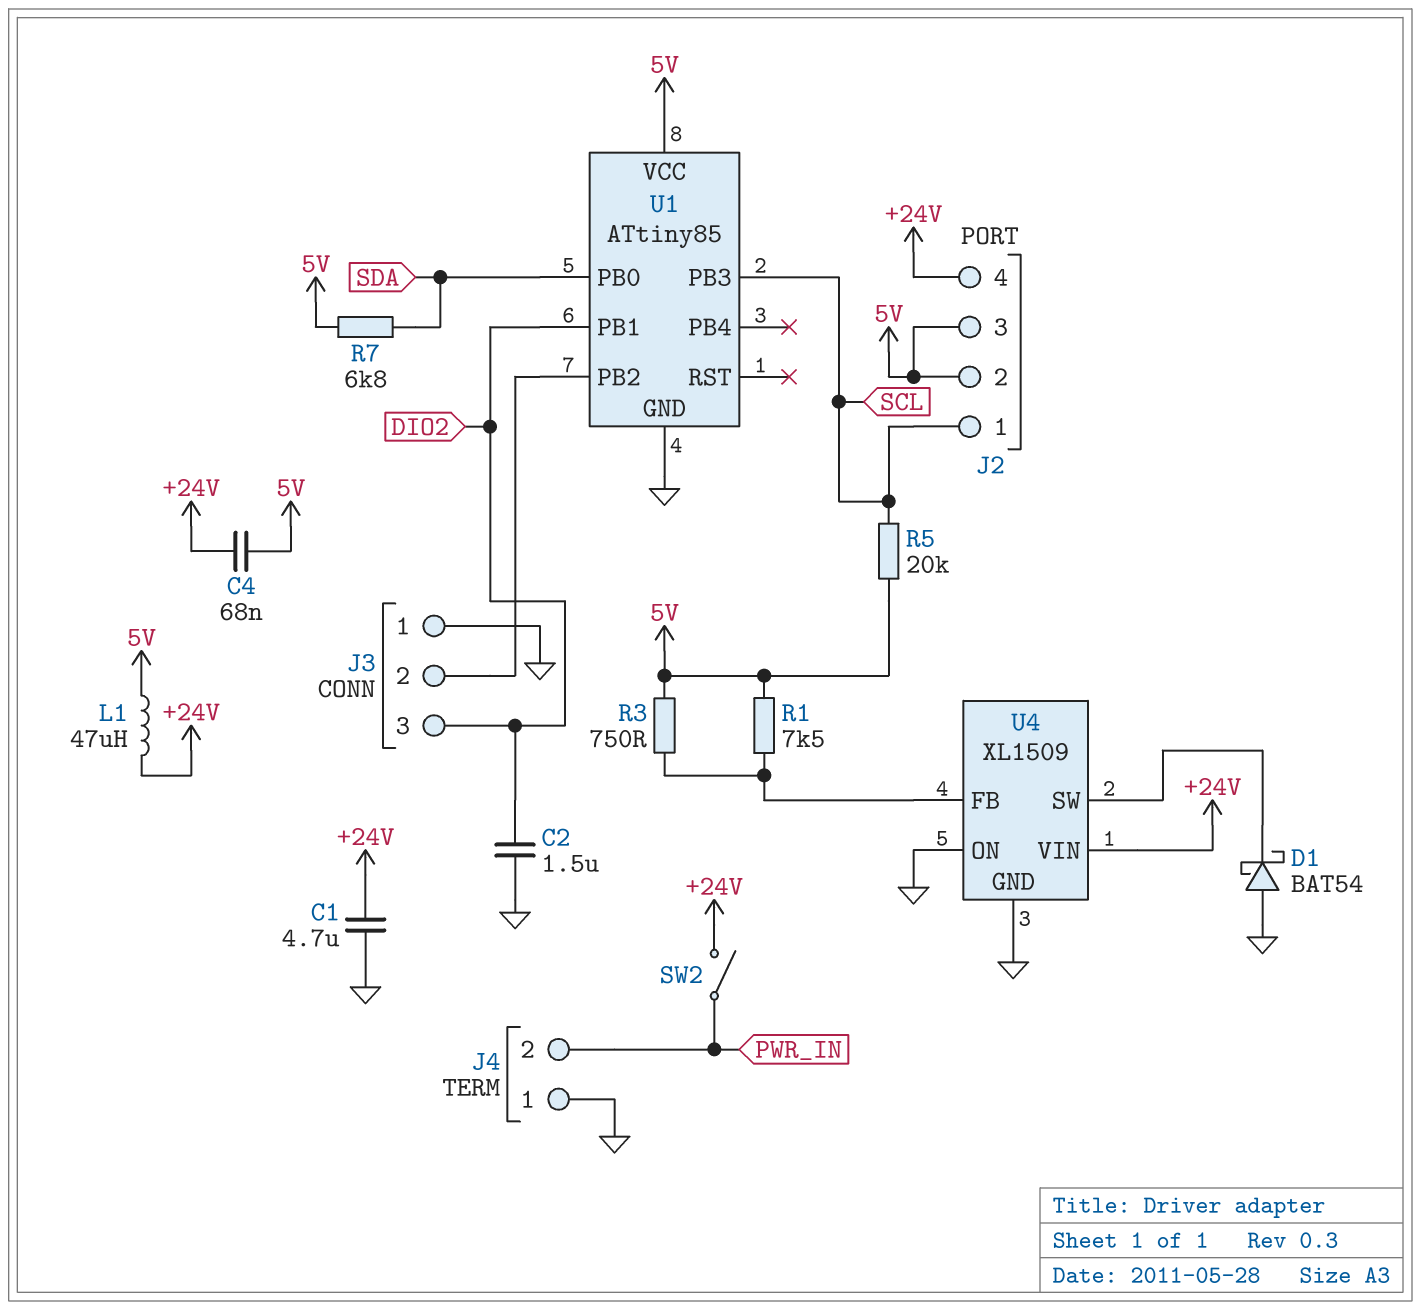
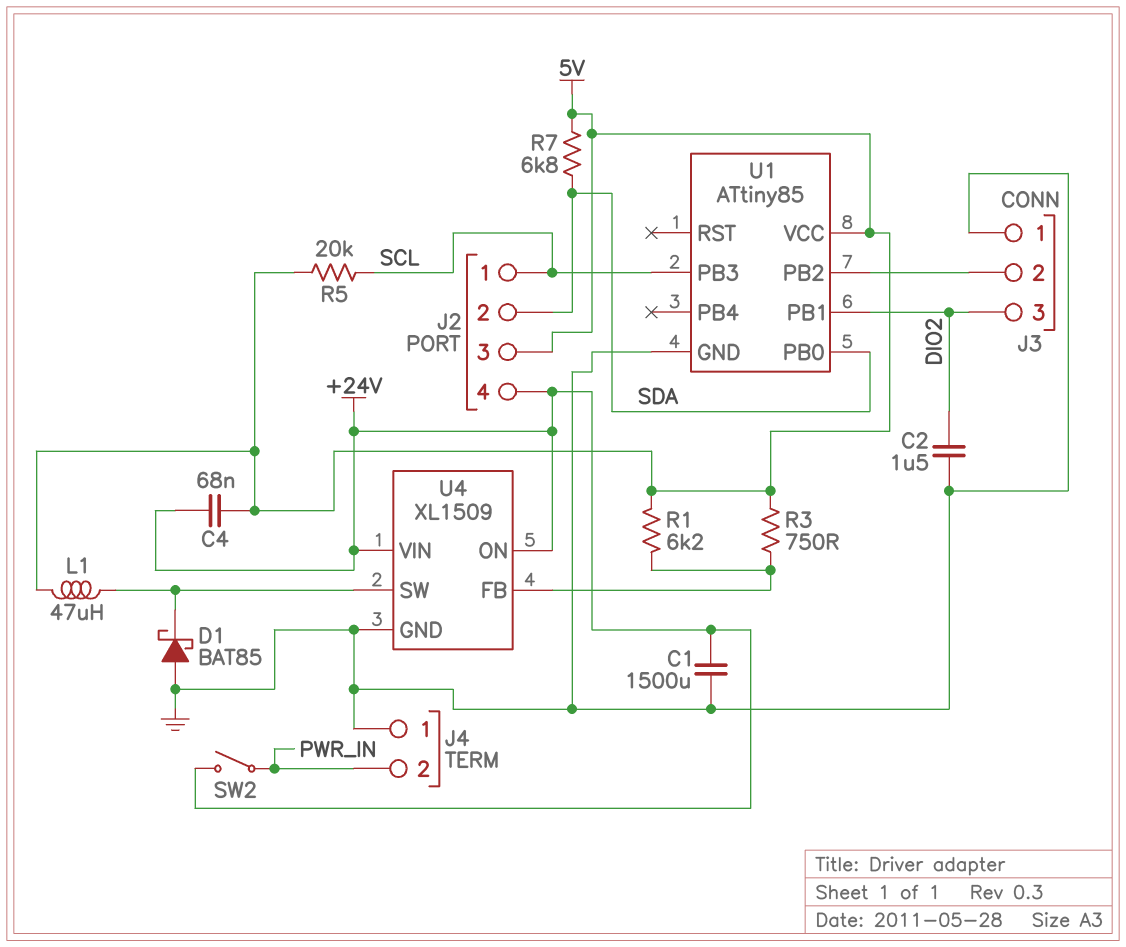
C1: 4.7uF (+24V, GND) -> 1500uF (+24V, GND)
D1: schottky BAT54 (A GND, K U4/SW) -> schottky BAT85 (A GND, K U4/SW)
J2 pin 2: 5V -> SDA
L1: 47uH (+24V, 5V) -> 47uH (5V, U4/SW)
R1: 7.5k (5V, U4/FB) -> 6.2k (5V, U4/FB)
U4 pin ON: GND -> +24V

